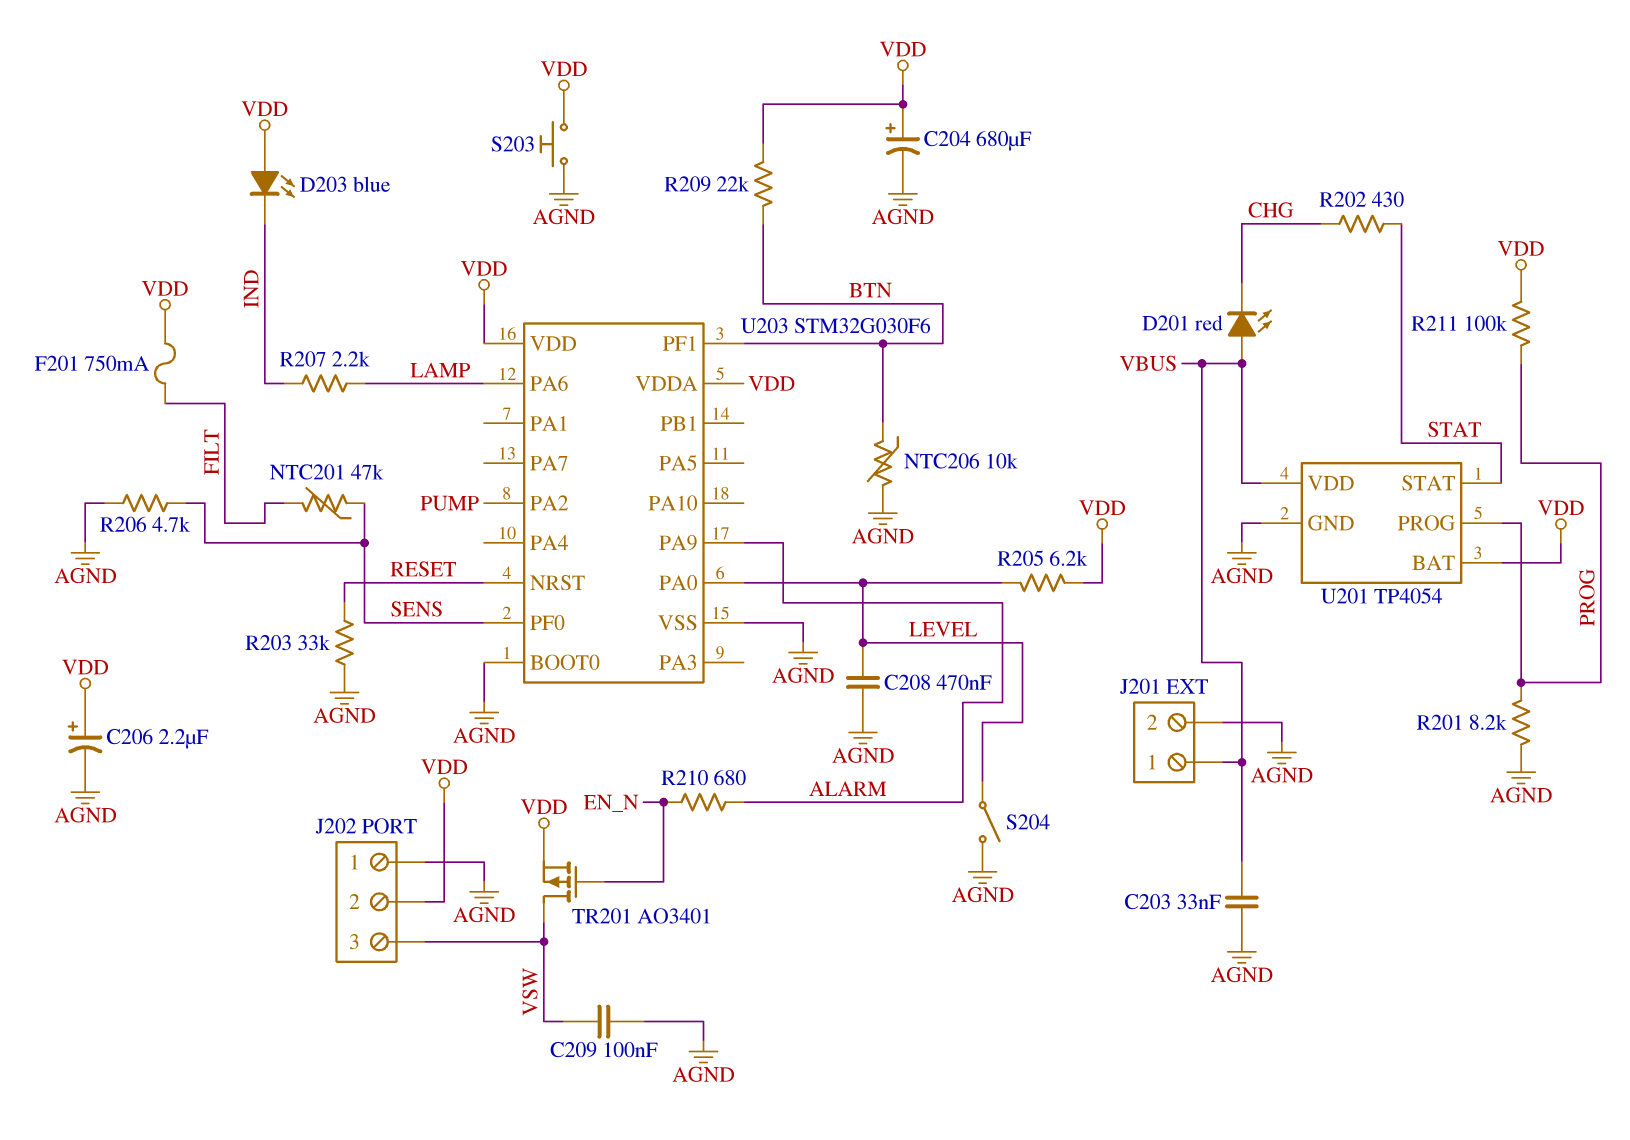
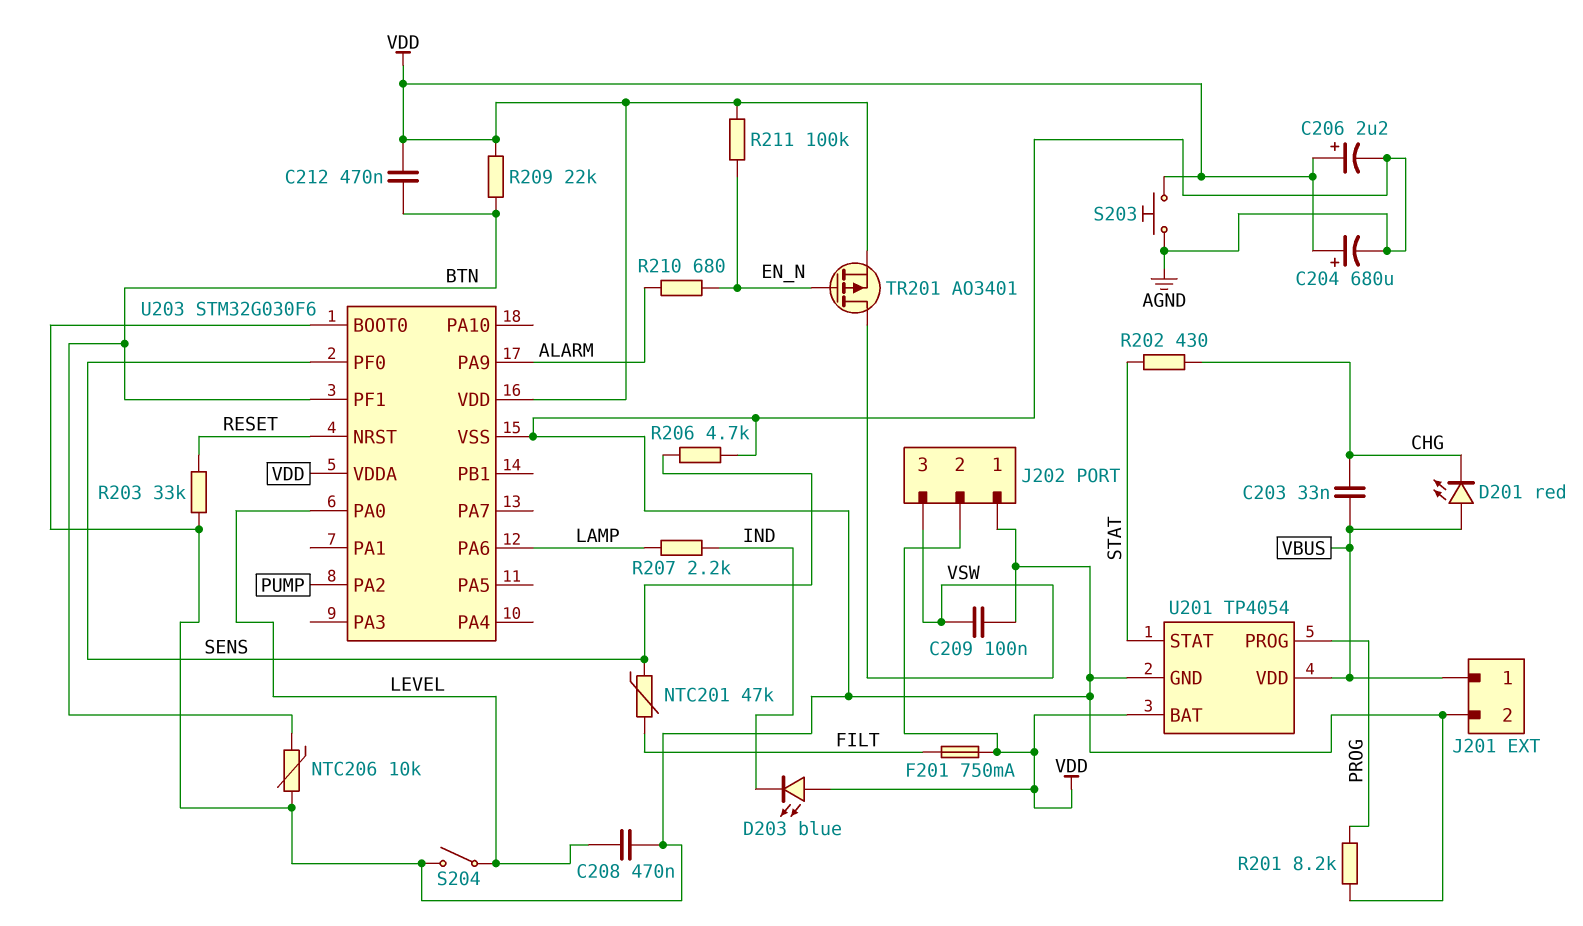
C203: 33nF (AGND, VBUS) -> 33nF (CHG, VBUS)
C212: none -> 470nF (BTN, VDD)
R205: 6.2k (LEVEL, VDD) -> none
R211: 100k (PROG, VDD) -> 100k (EN_N, VDD)

